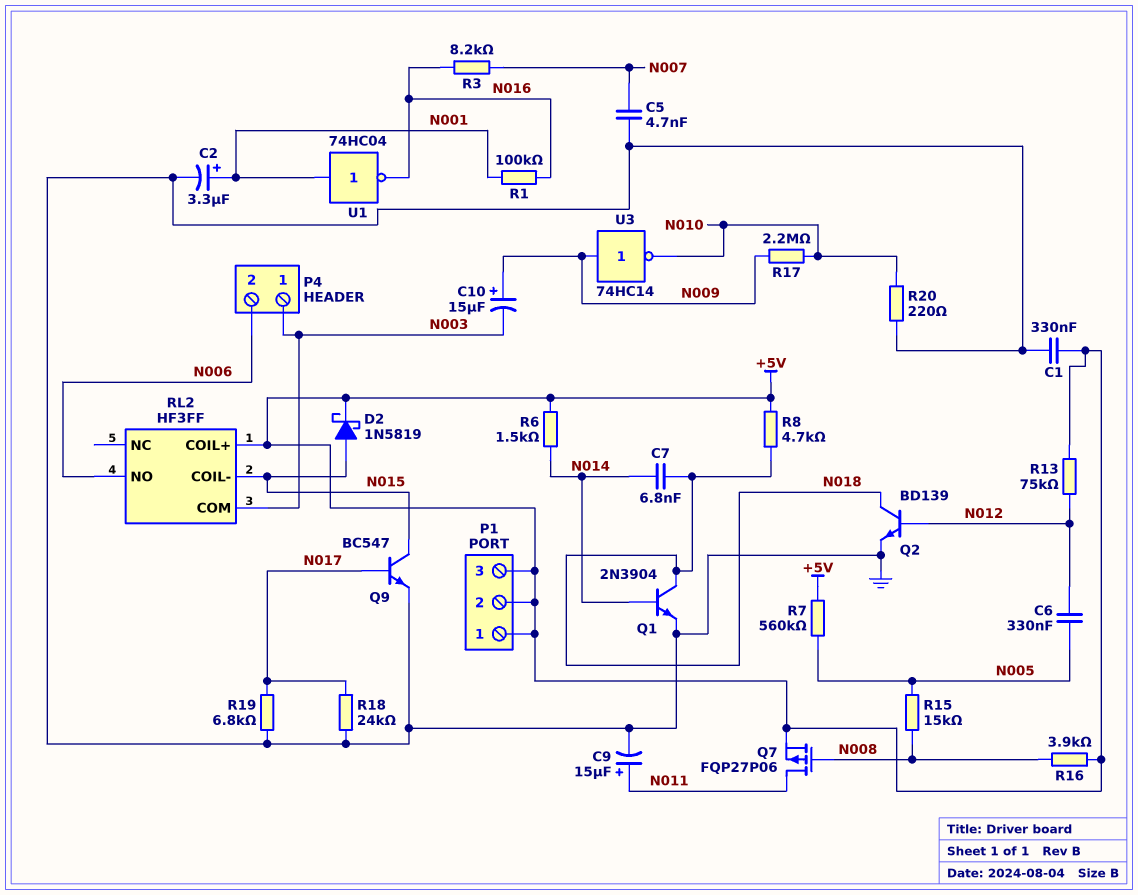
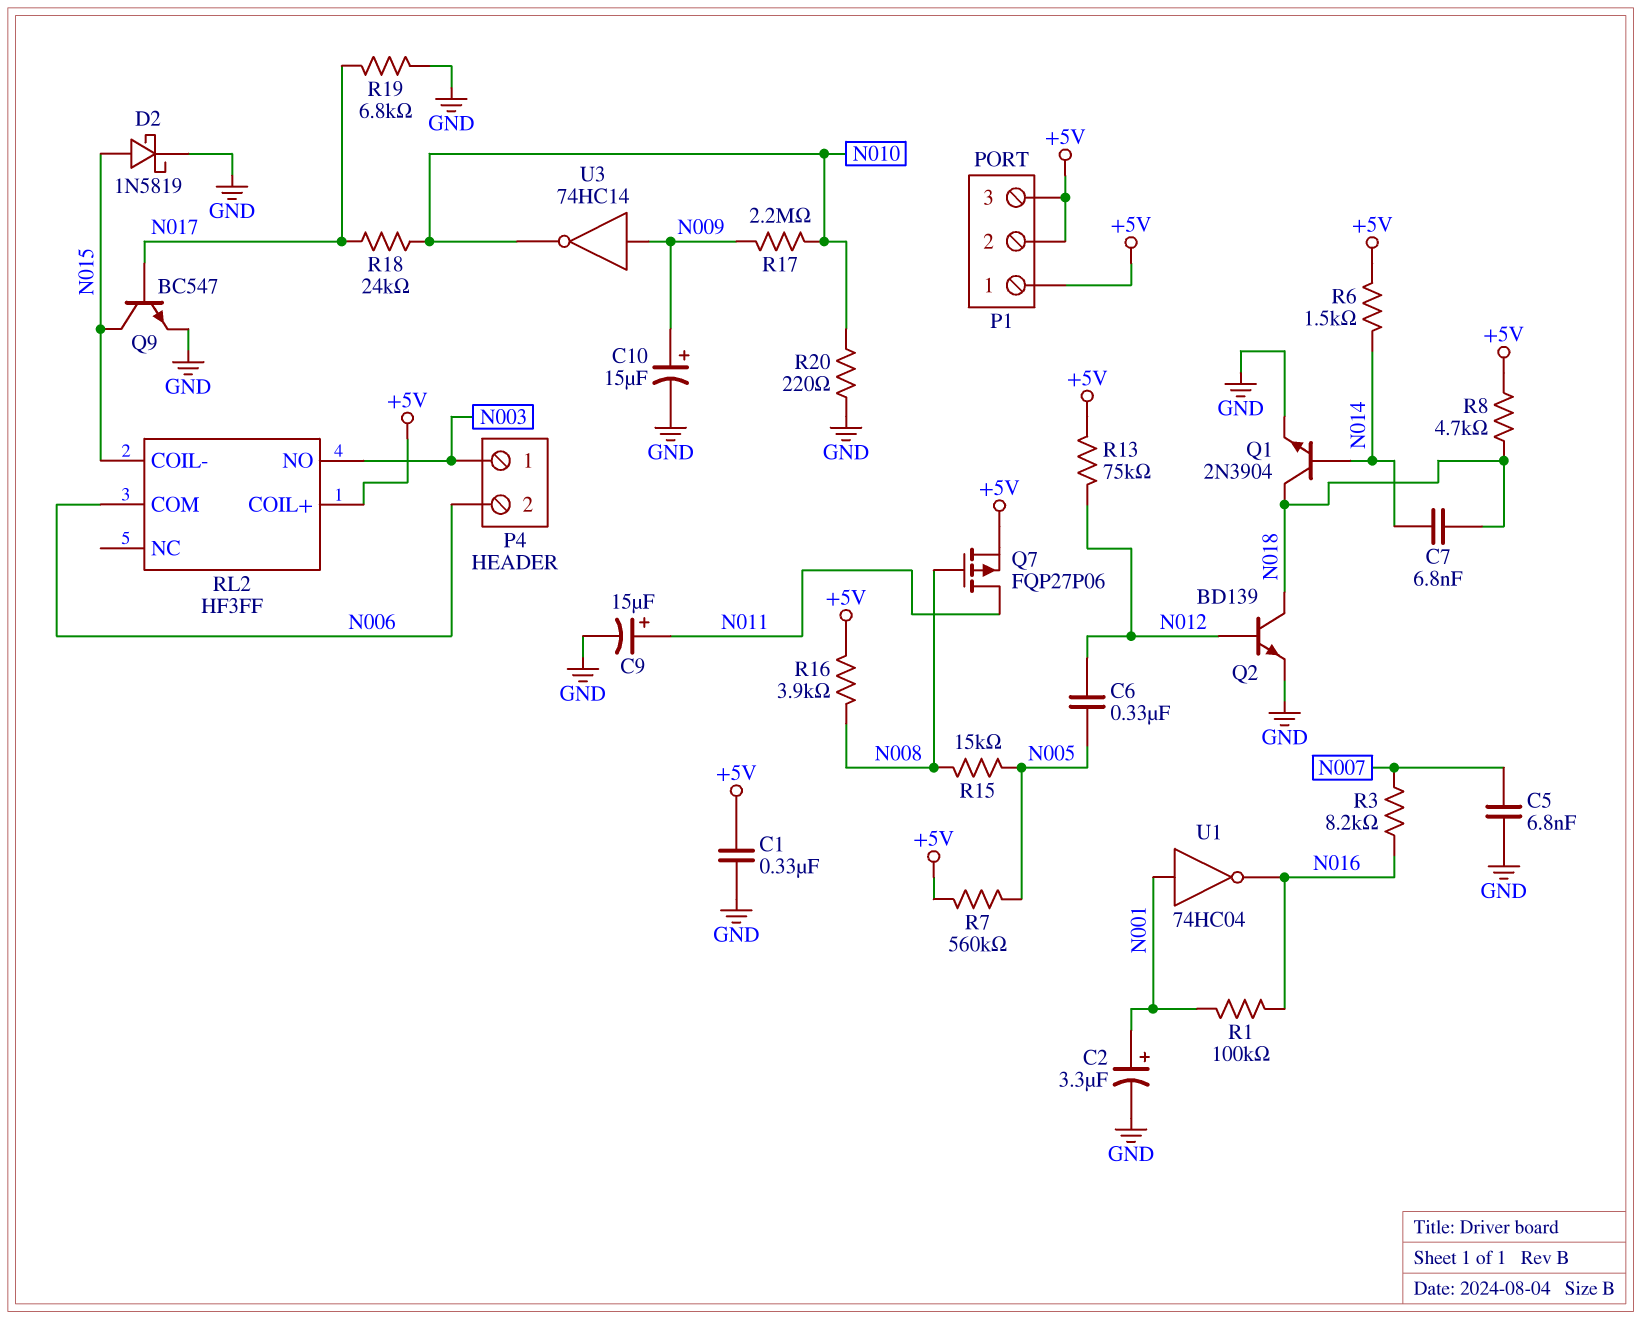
C5: 4.7nF (GND, N007) -> 6.8nF (GND, N007)
C10: 15uF (plus N009, minus N003) -> 15uF (plus N009, minus GND)
D2: schottky 1N5819 (A N015, K +5V) -> schottky 1N5819 (A N015, K GND)
R18: 24k (GND, N017) -> 24k (N010, N017)
RL2 pin COM: N003 -> N006
RL2 pin NO: N006 -> N003

